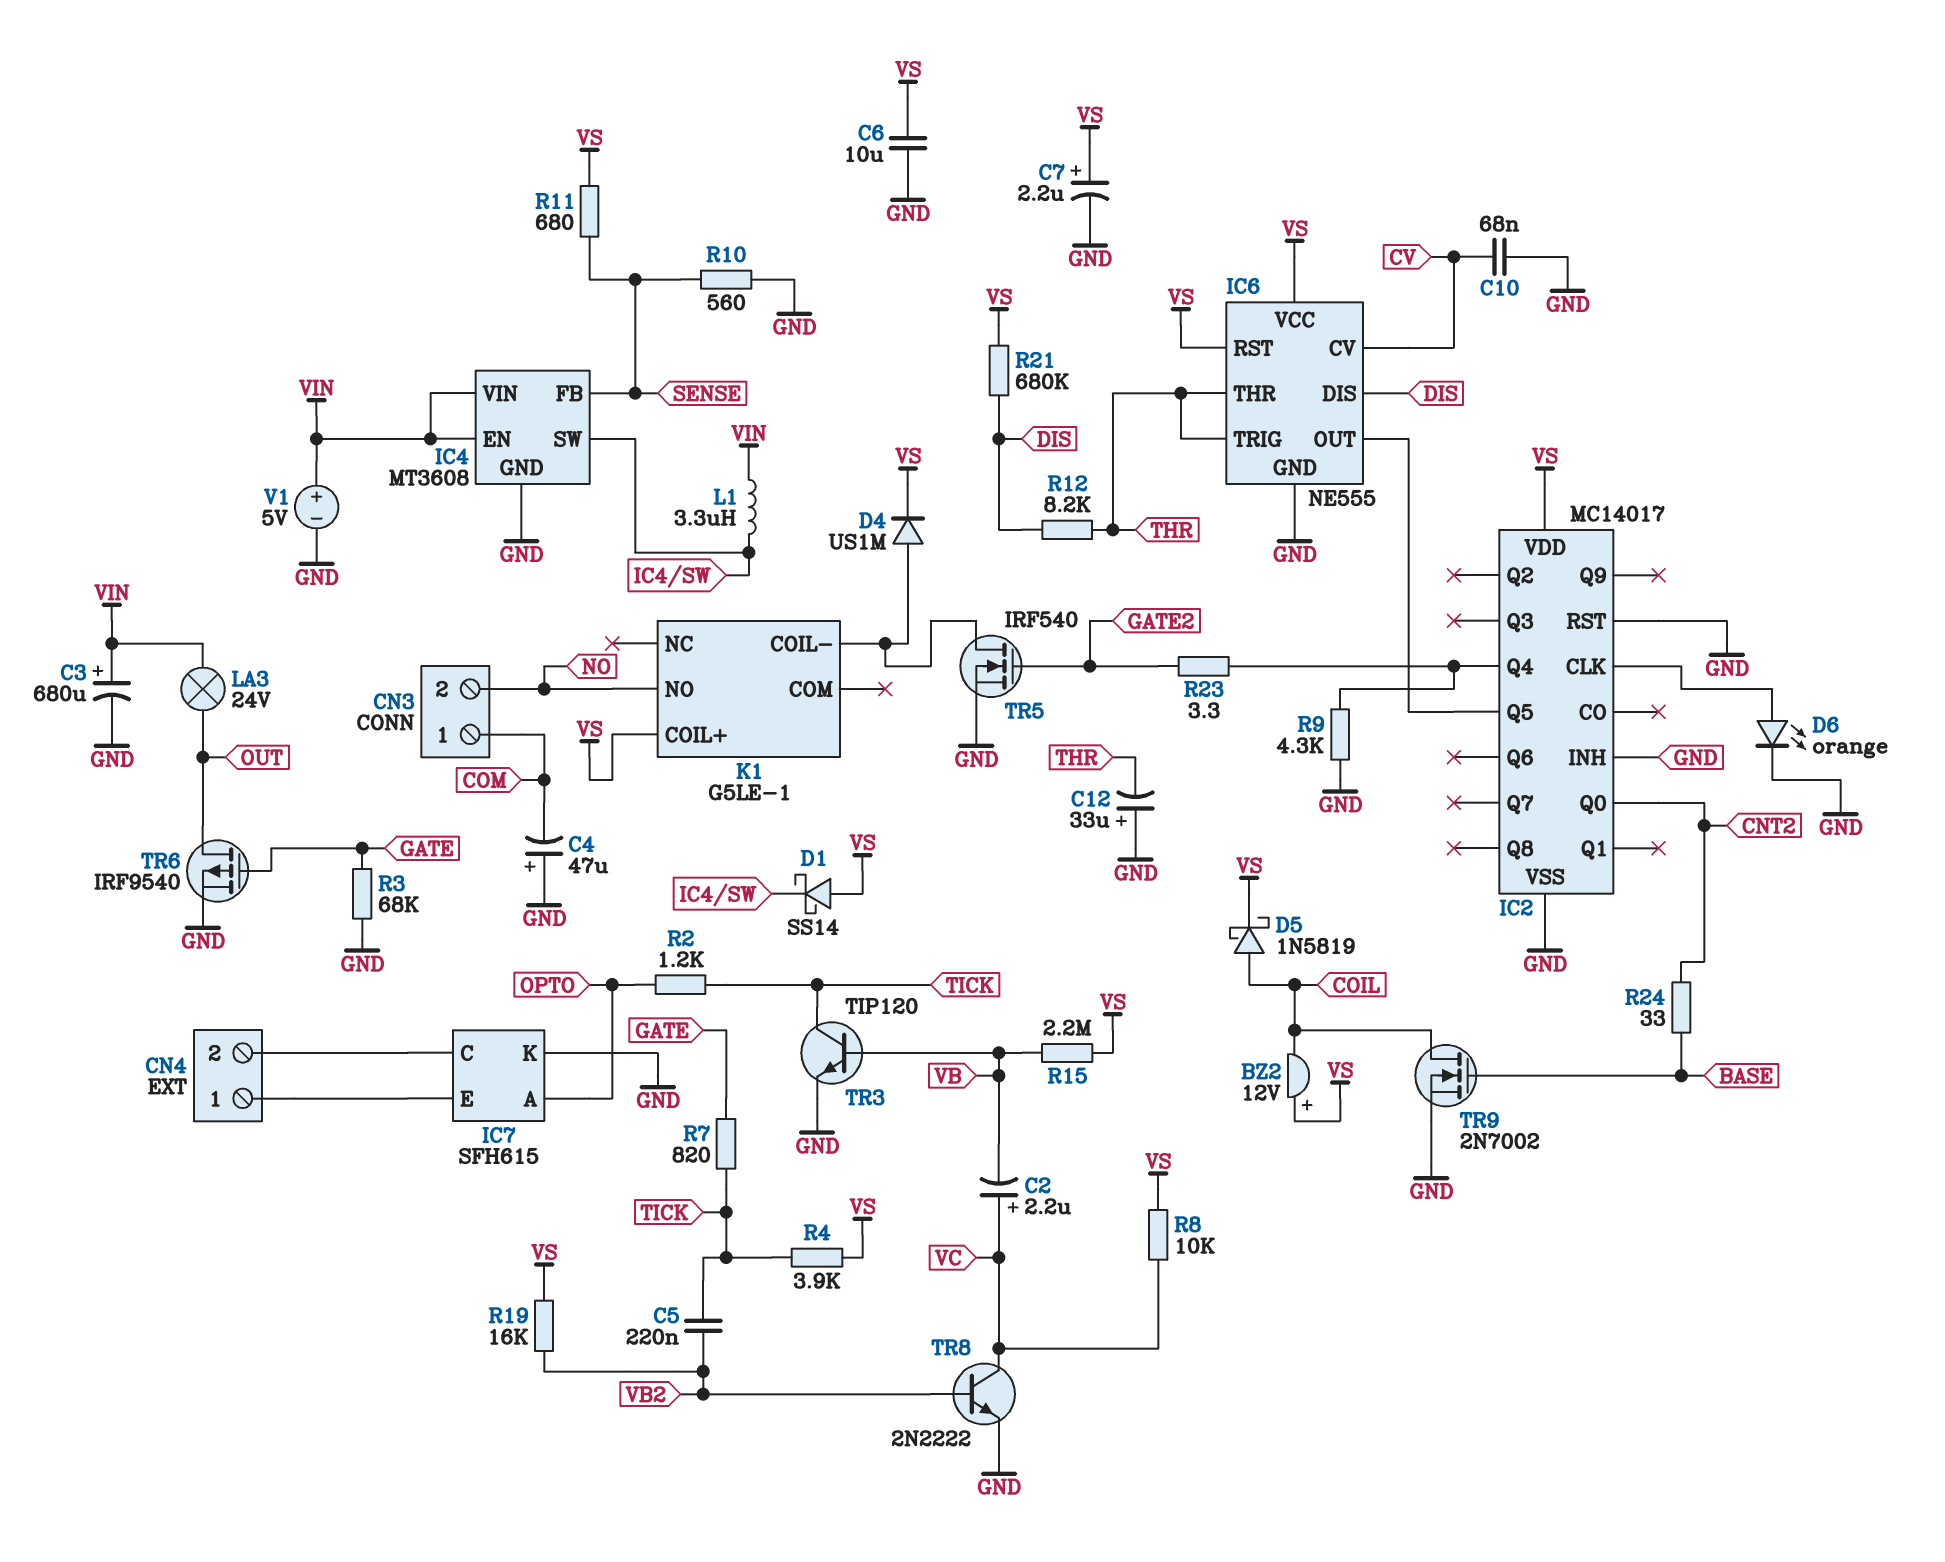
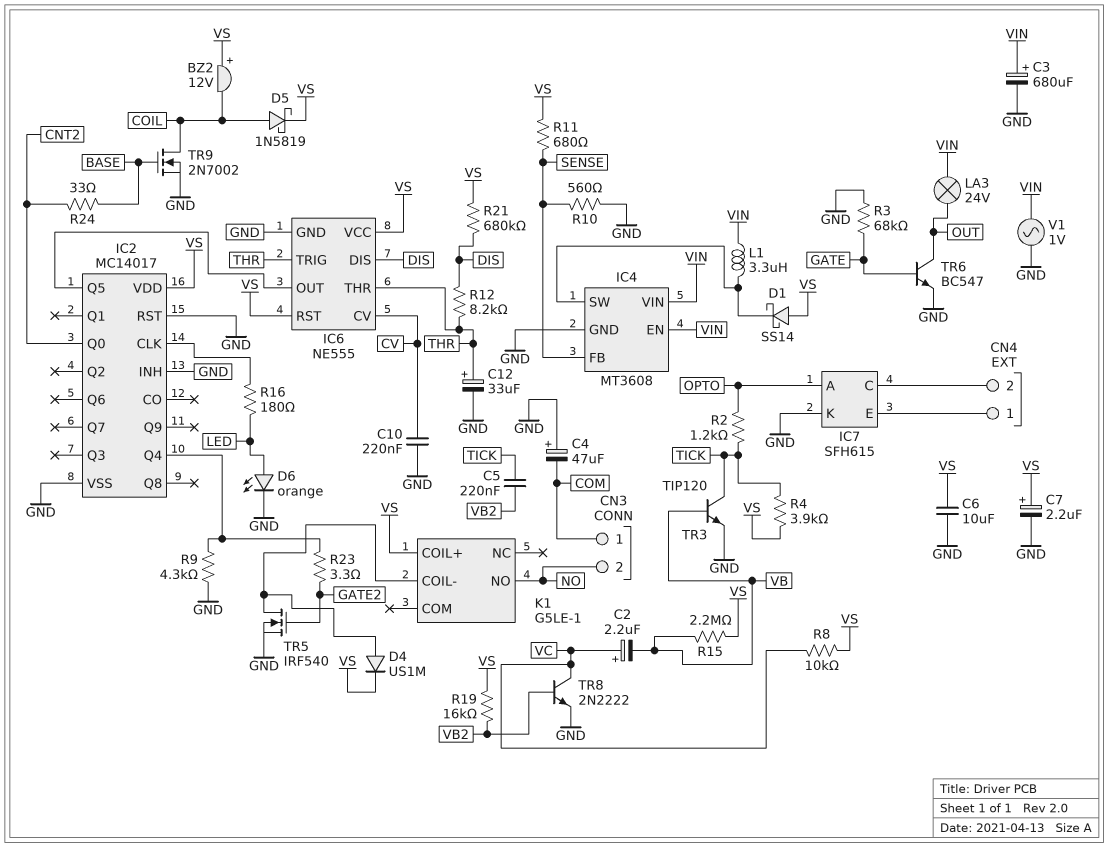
C10: 68nF (CV, GND) -> 220nF (CV, GND)
C12: 33uF (plus GND, minus THR) -> 33uF (plus THR, minus GND)
D6: LED orange (A IC2/CLK, K GND) -> LED orange (A LED, K GND)
R7: 820 (GATE, TICK) -> none
R16: none -> 180 (IC2/CLK, LED)
TR6: PMOS IRF9540 (G GATE, D OUT, S GND) -> NPN BC547 (B GATE, C OUT, E GND)
V1: 5V (plus VIN, minus GND) -> AC 1V (GND, VIN)

